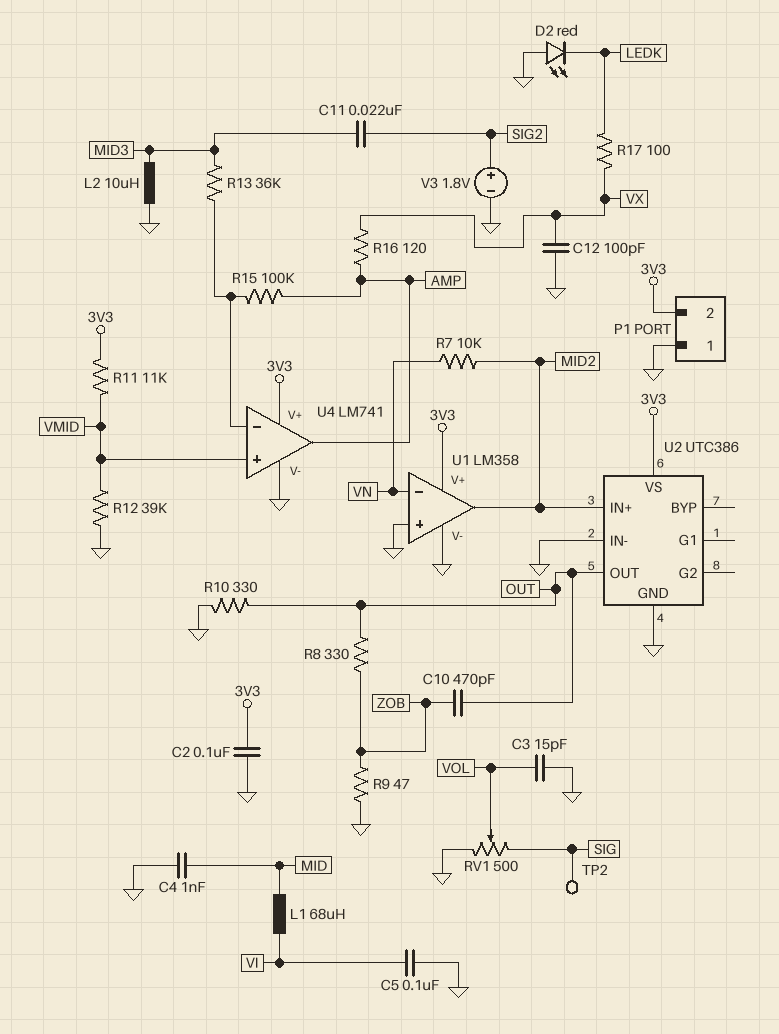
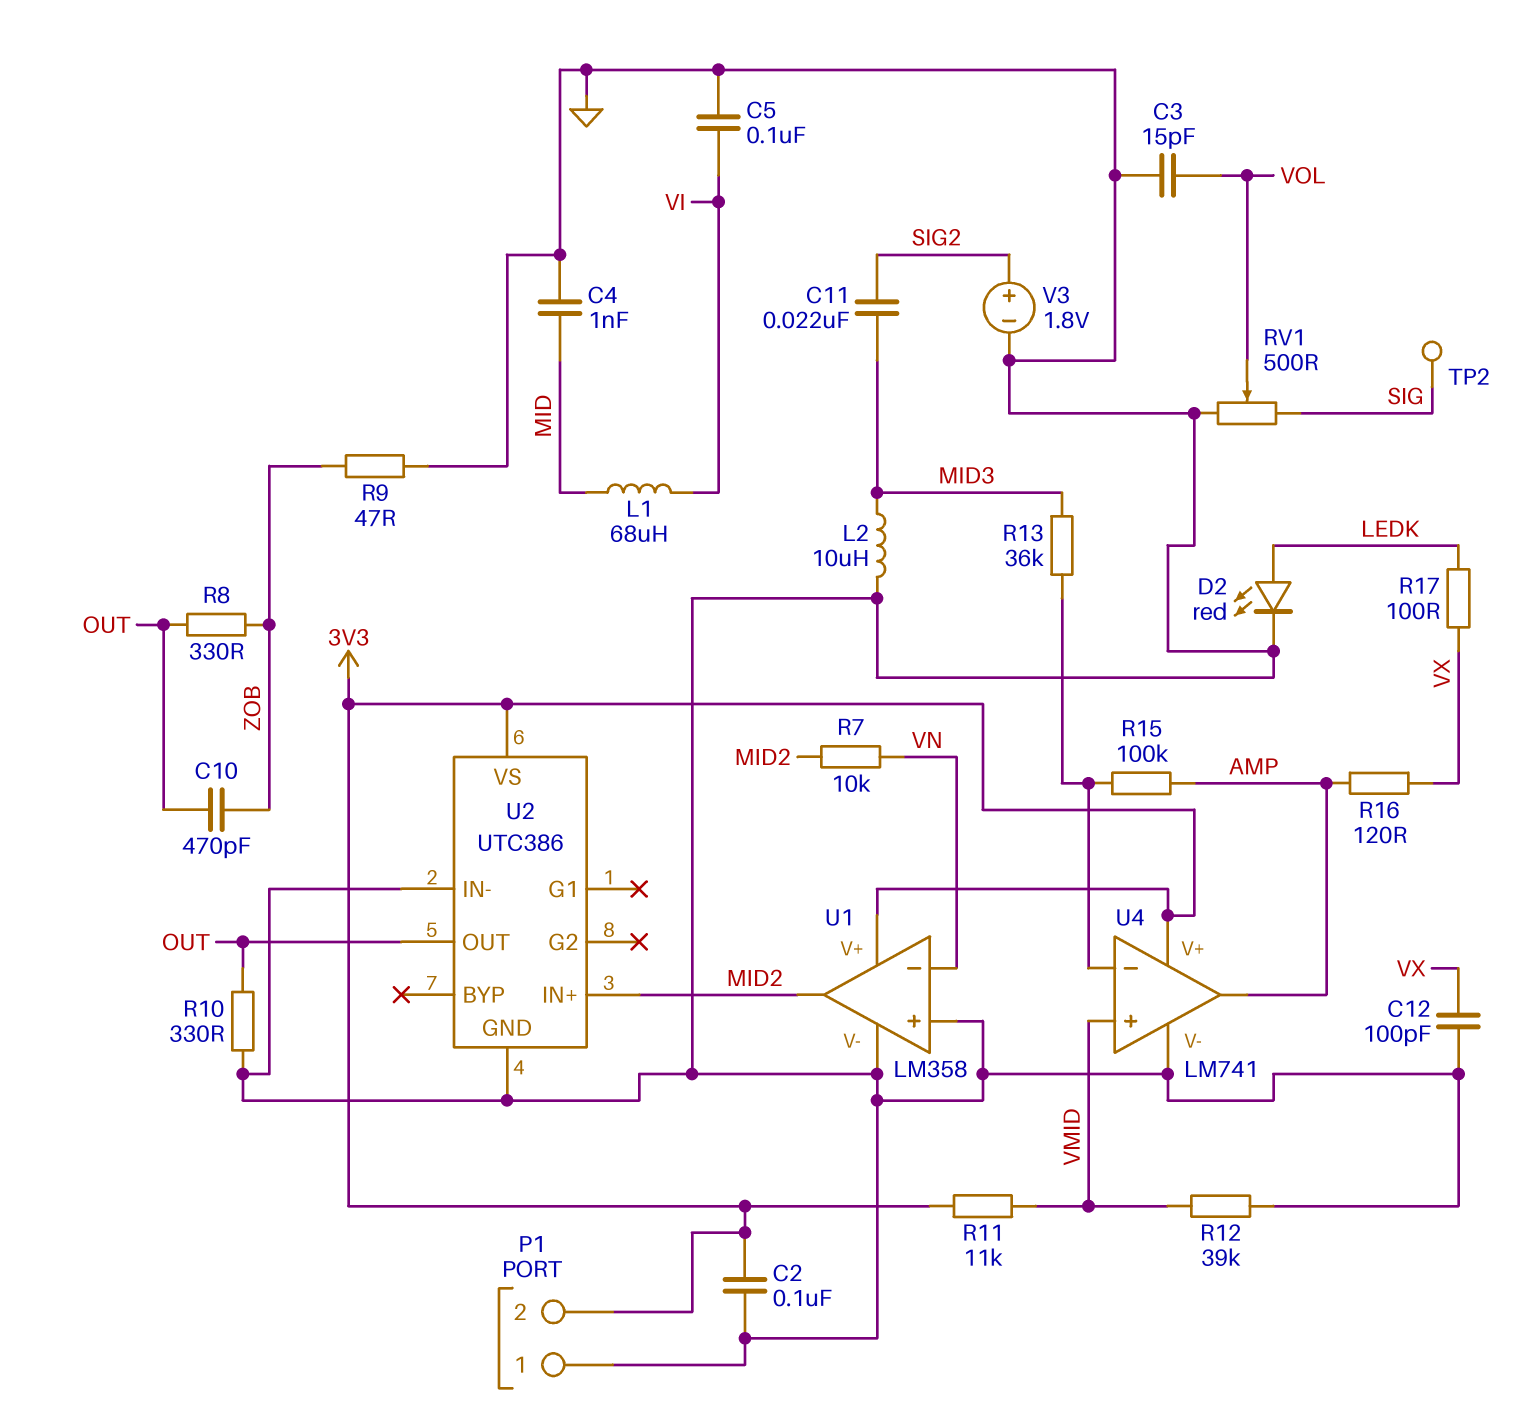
D2: LED red (A GND, K LEDK) -> LED red (A LEDK, K GND)

